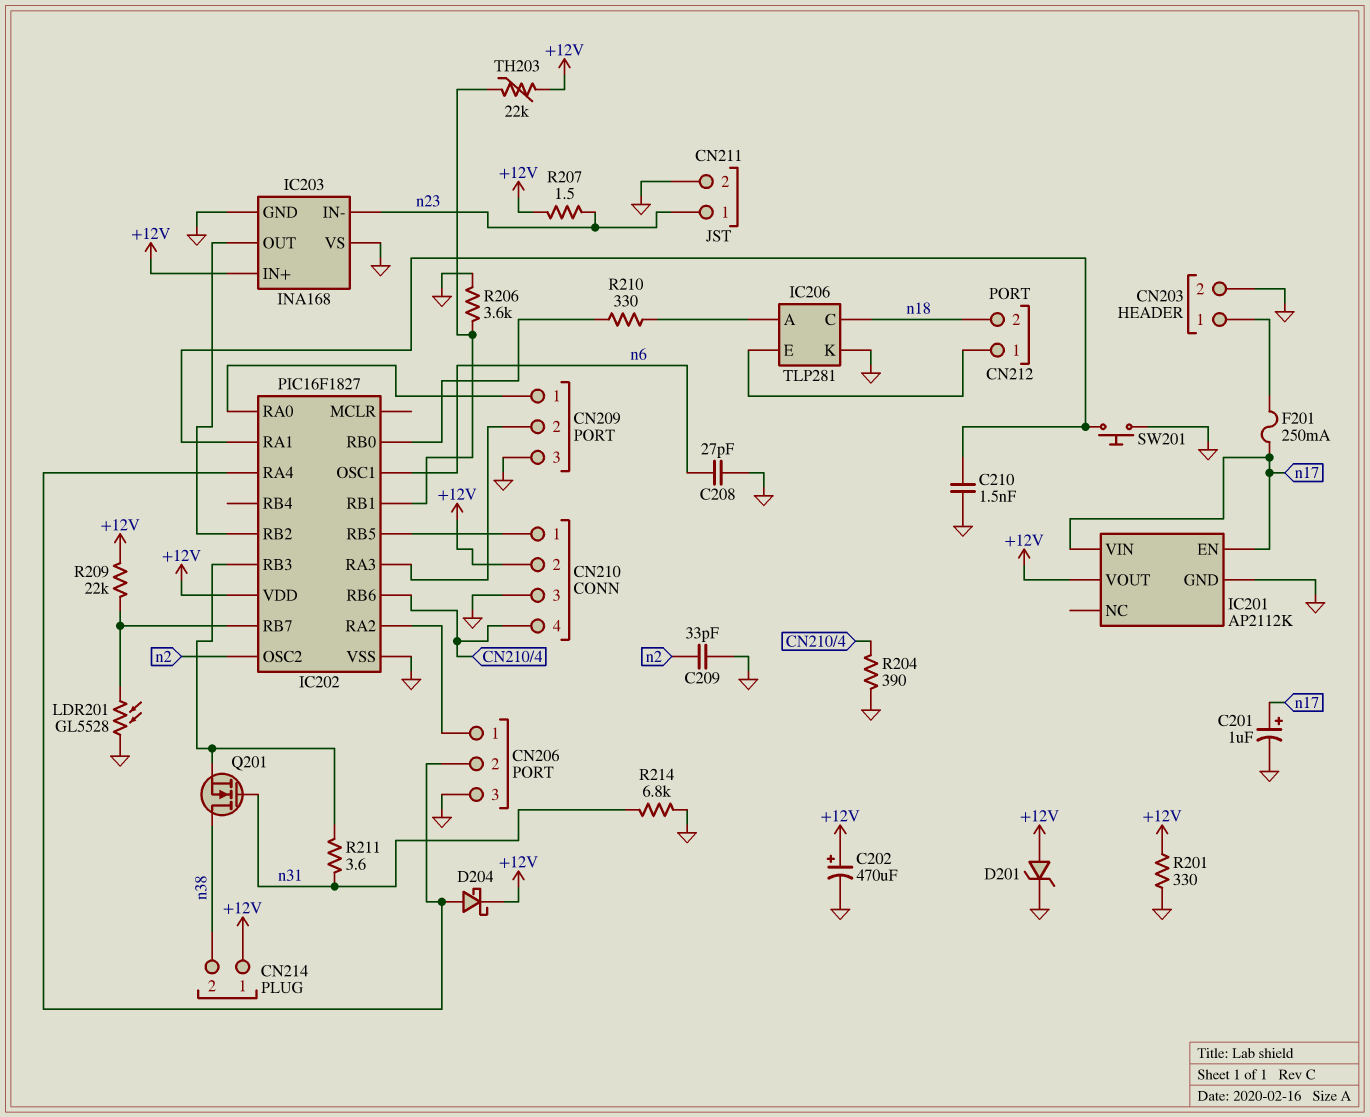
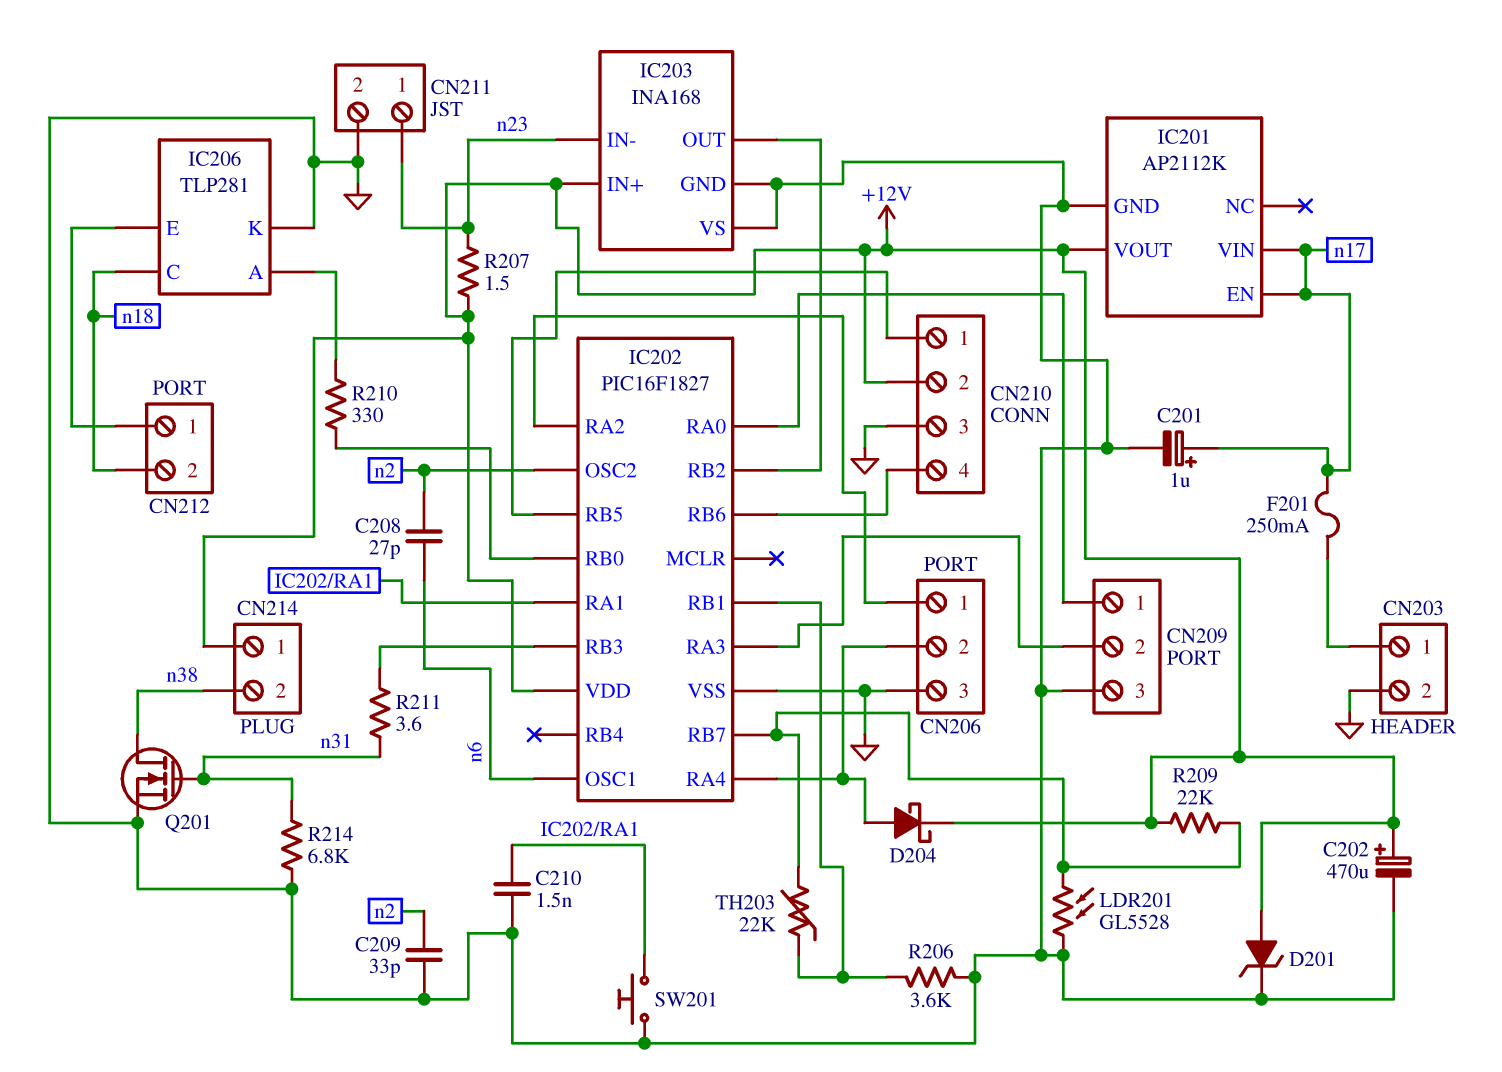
C208: 27pF (GND, n6) -> 27pF (n2, n6)
Q201: NMOS (G n31, D n38, S IC202/RB3) -> NMOS (G n31, D n38, S GND)
R201: 330 (+12V, GND) -> none
R204: 390 (CN210/4, GND) -> none
TH203: 22k (+12V, IC202/RB1) -> 22k (IC202/RB1, IC202/RB7)

